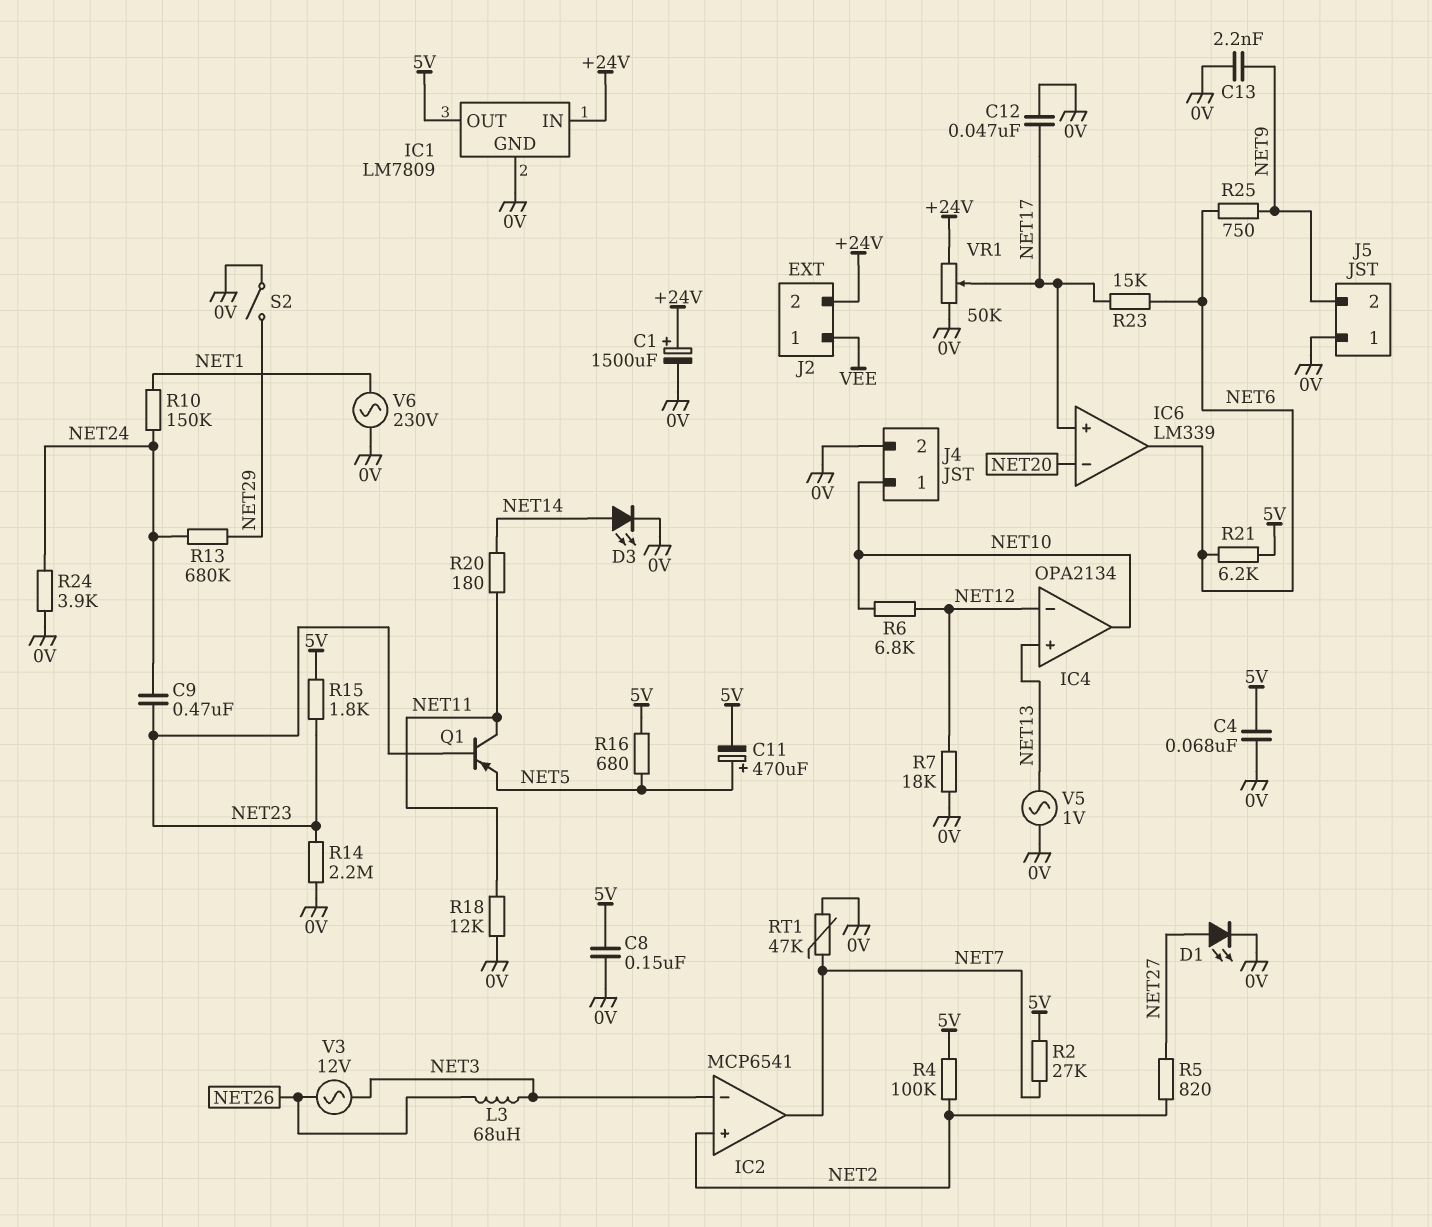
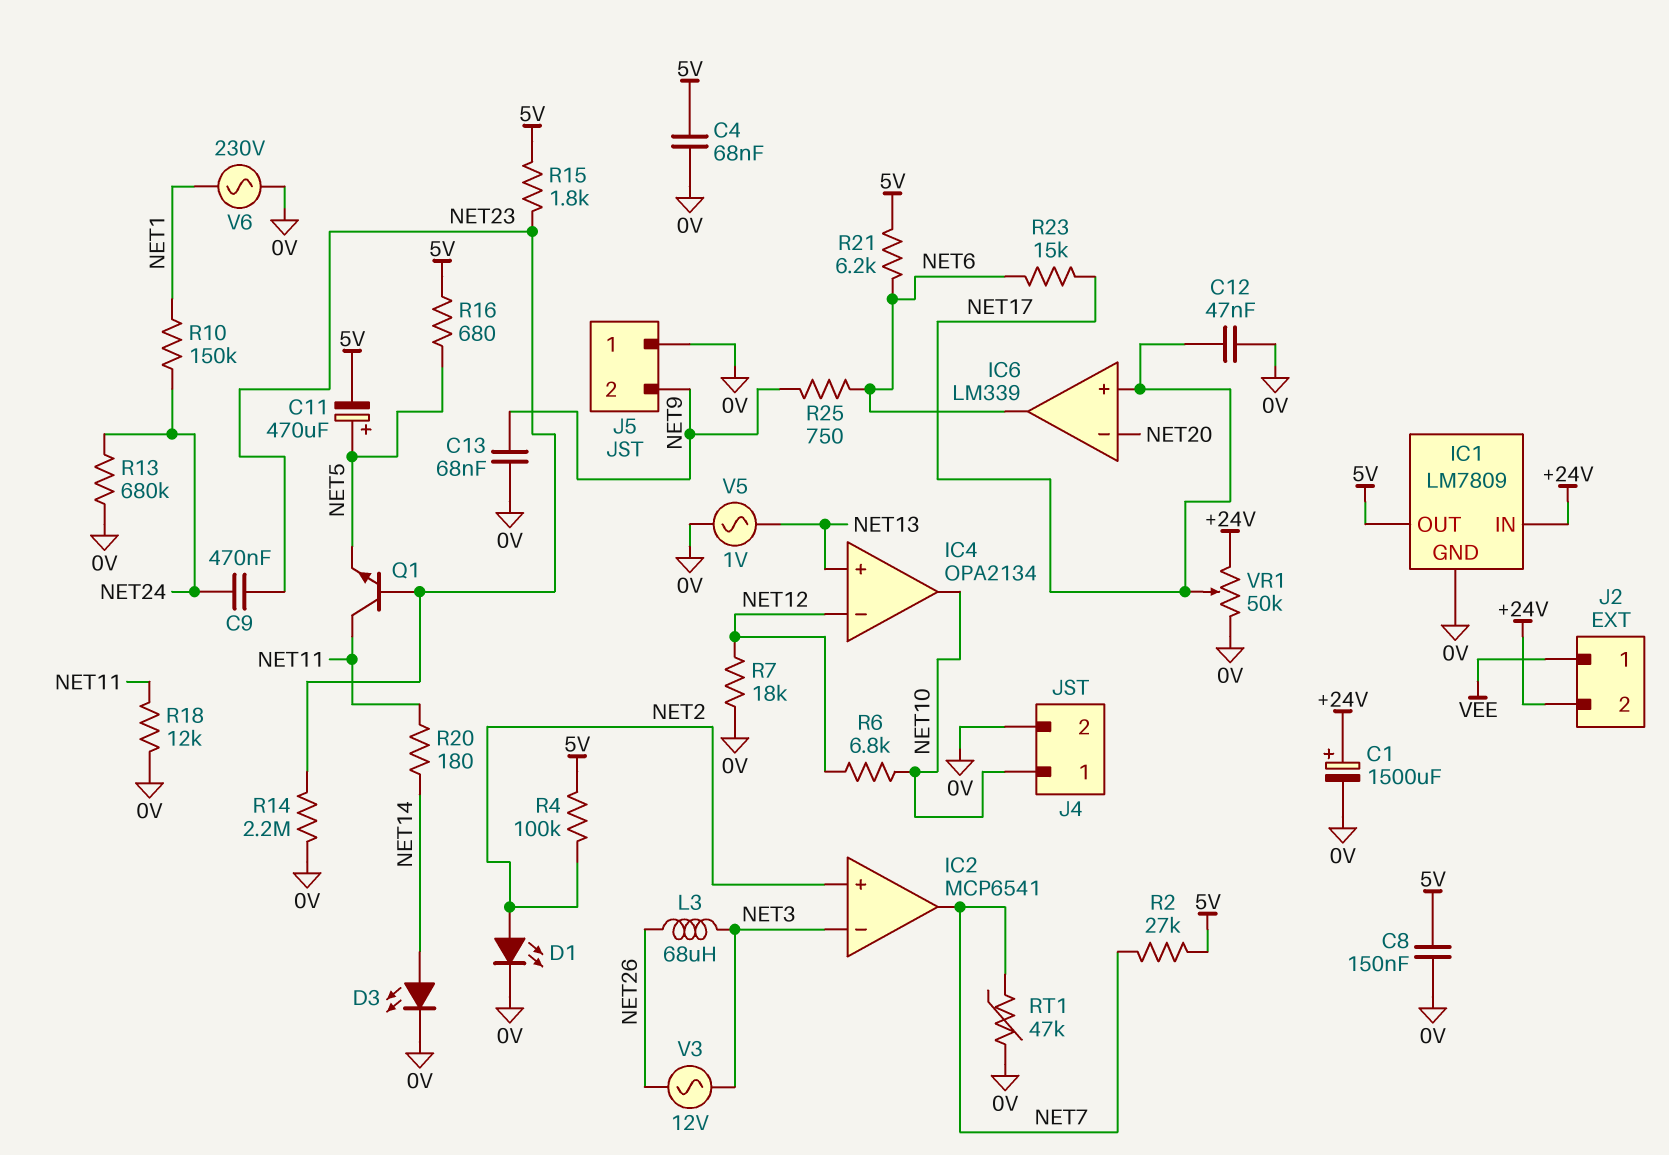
C13: 2.2nF (0V, NET9) -> 68nF (0V, NET9)
D1: LED (A NET27, K 0V) -> LED (A NET2, K 0V)
Q1: PNP (B NET23, C NET11, E NET5) -> NPN (B NET23, C NET11, E NET5)
R5: 820 (NET2, NET27) -> none
R13: 680k (NET24, NET29) -> 680k (0V, NET24)
R24: 3.9k (0V, NET24) -> none
S2: switch (0V, NET29) -> none

